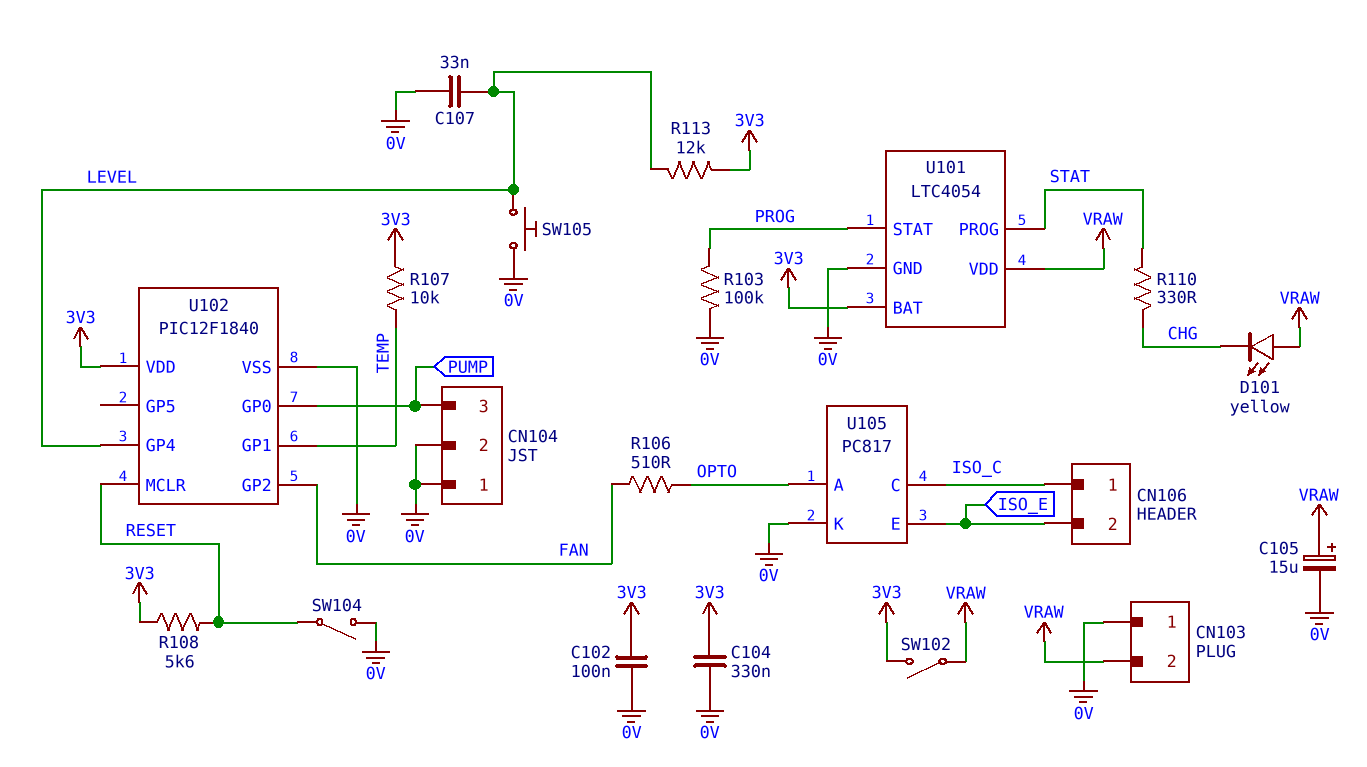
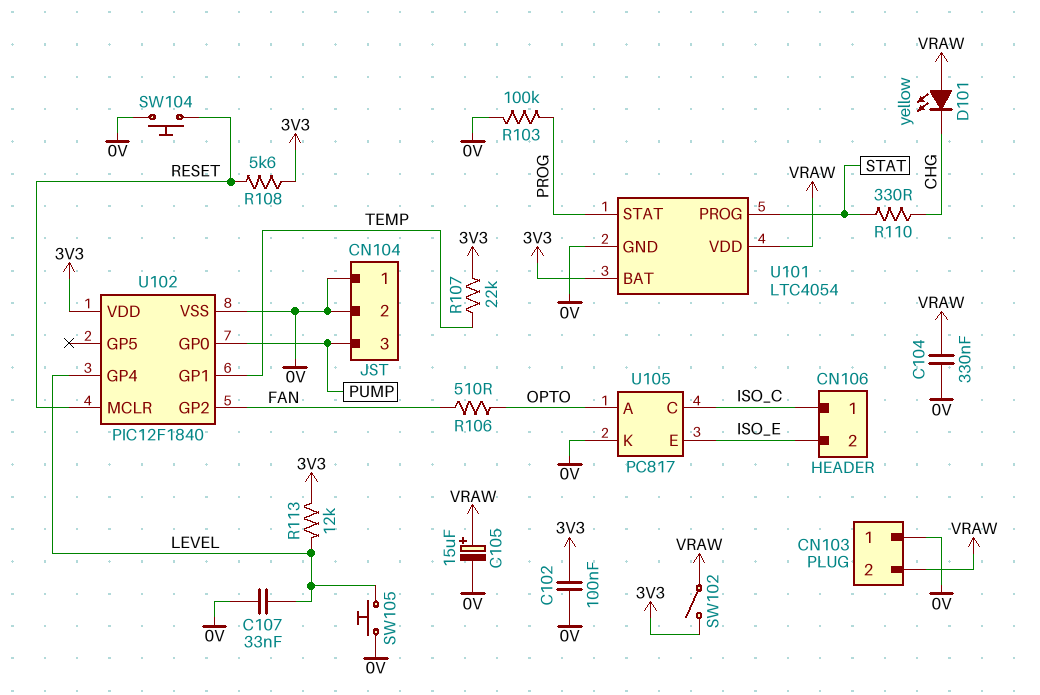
C104: 330nF (0V, 3V3) -> 330nF (0V, VRAW)
R107: 10k (3V3, TEMP) -> 22k (3V3, TEMP)
SW104: switch (0V, RESET) -> button (0V, RESET)

